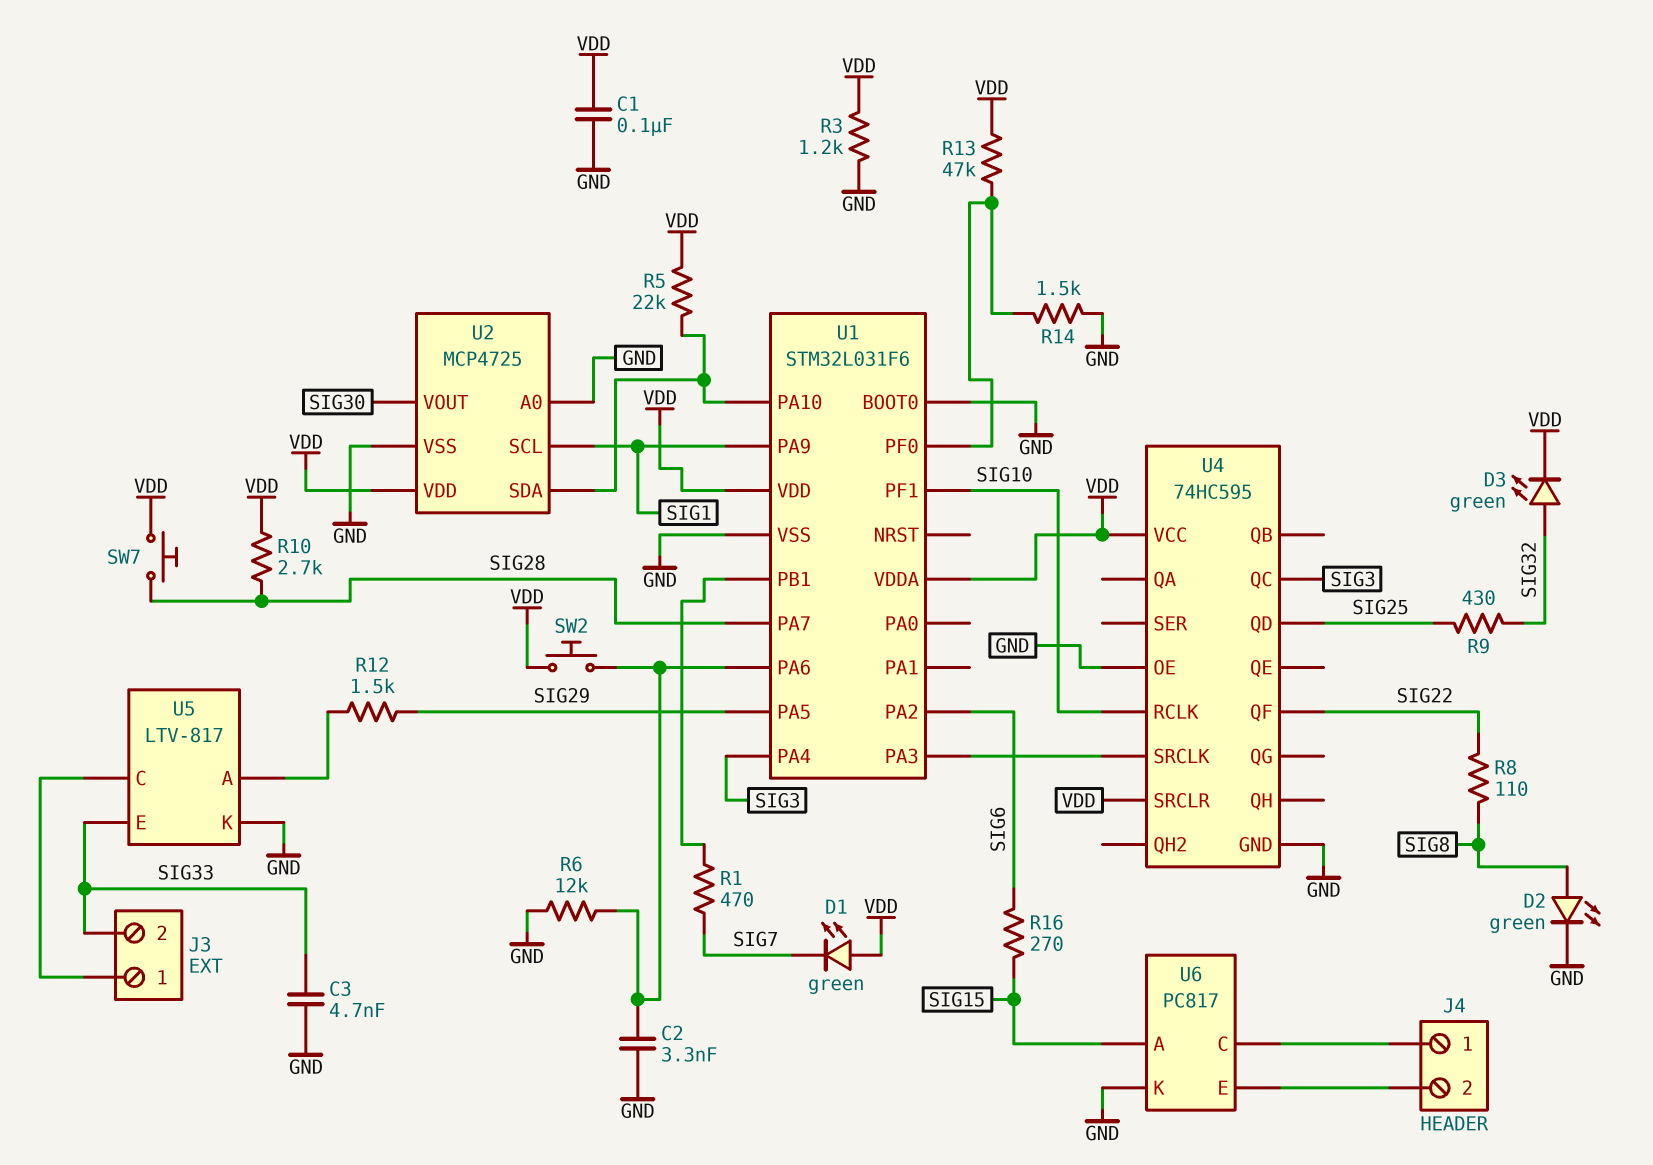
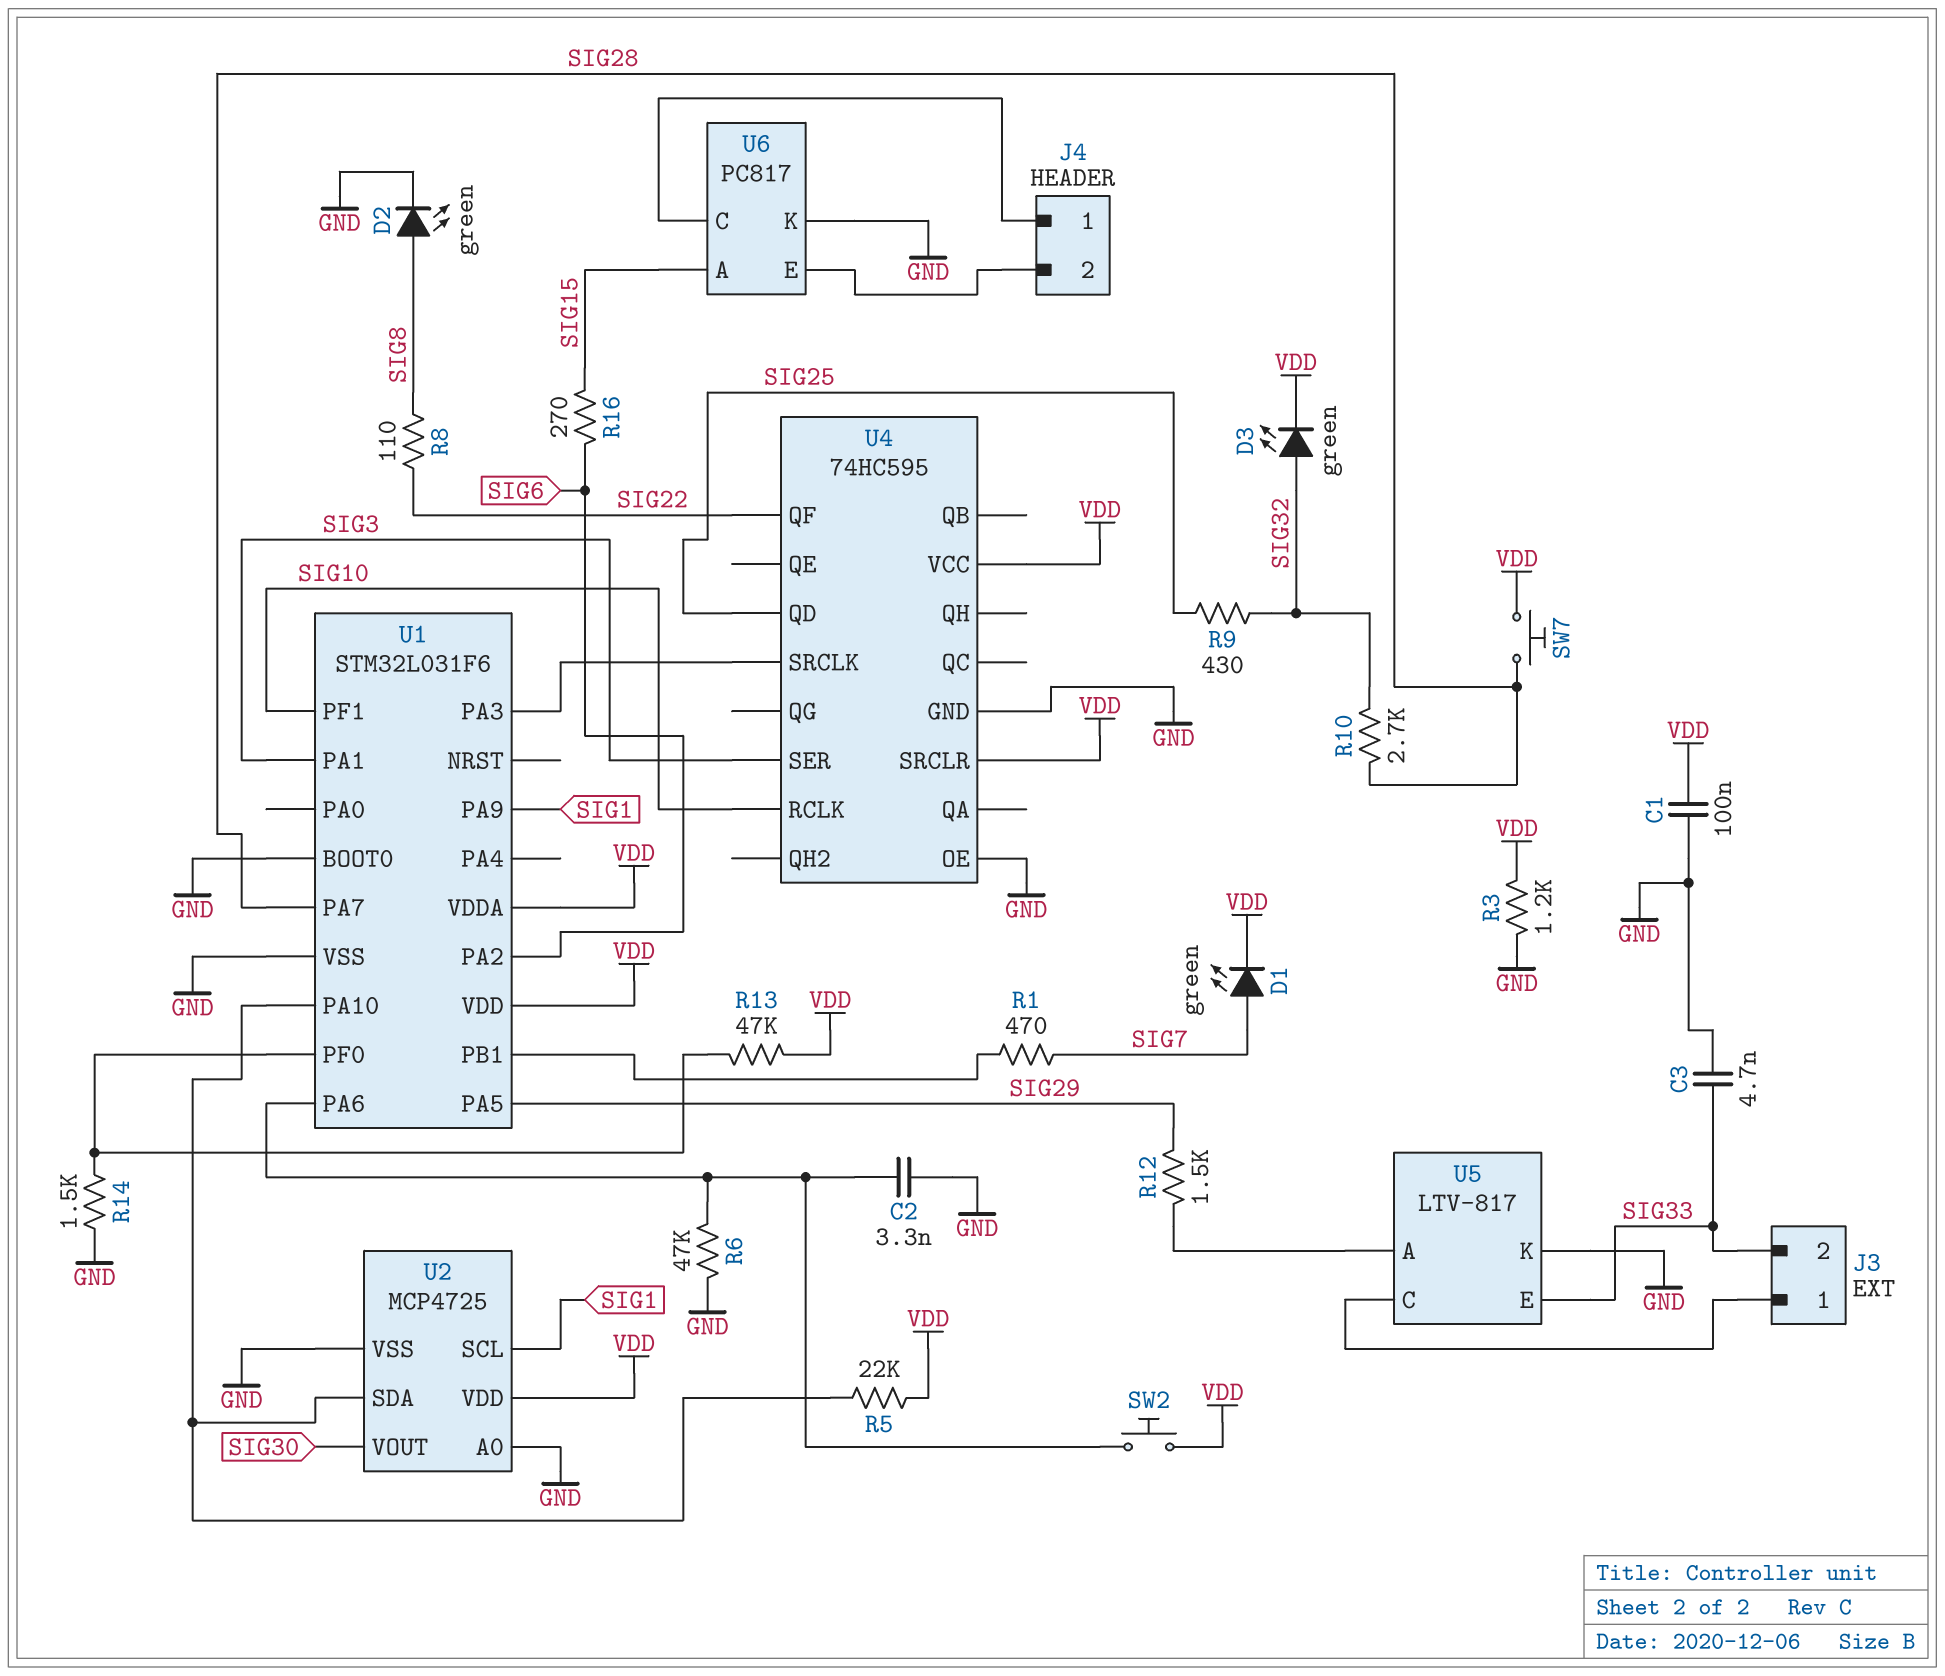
D1: LED green (A VDD, K SIG7) -> LED green (A SIG7, K VDD)
R6: 12k (GND, U1/PA6) -> 47k (GND, U1/PA6)
R10: 2.7k (SIG28, VDD) -> 2.7k (SIG28, SIG32)
U1 pin PA1: none -> SIG3
U1 pin PA4: SIG3 -> none
U4 pin QC: SIG3 -> none
U4 pin SER: none -> SIG3

